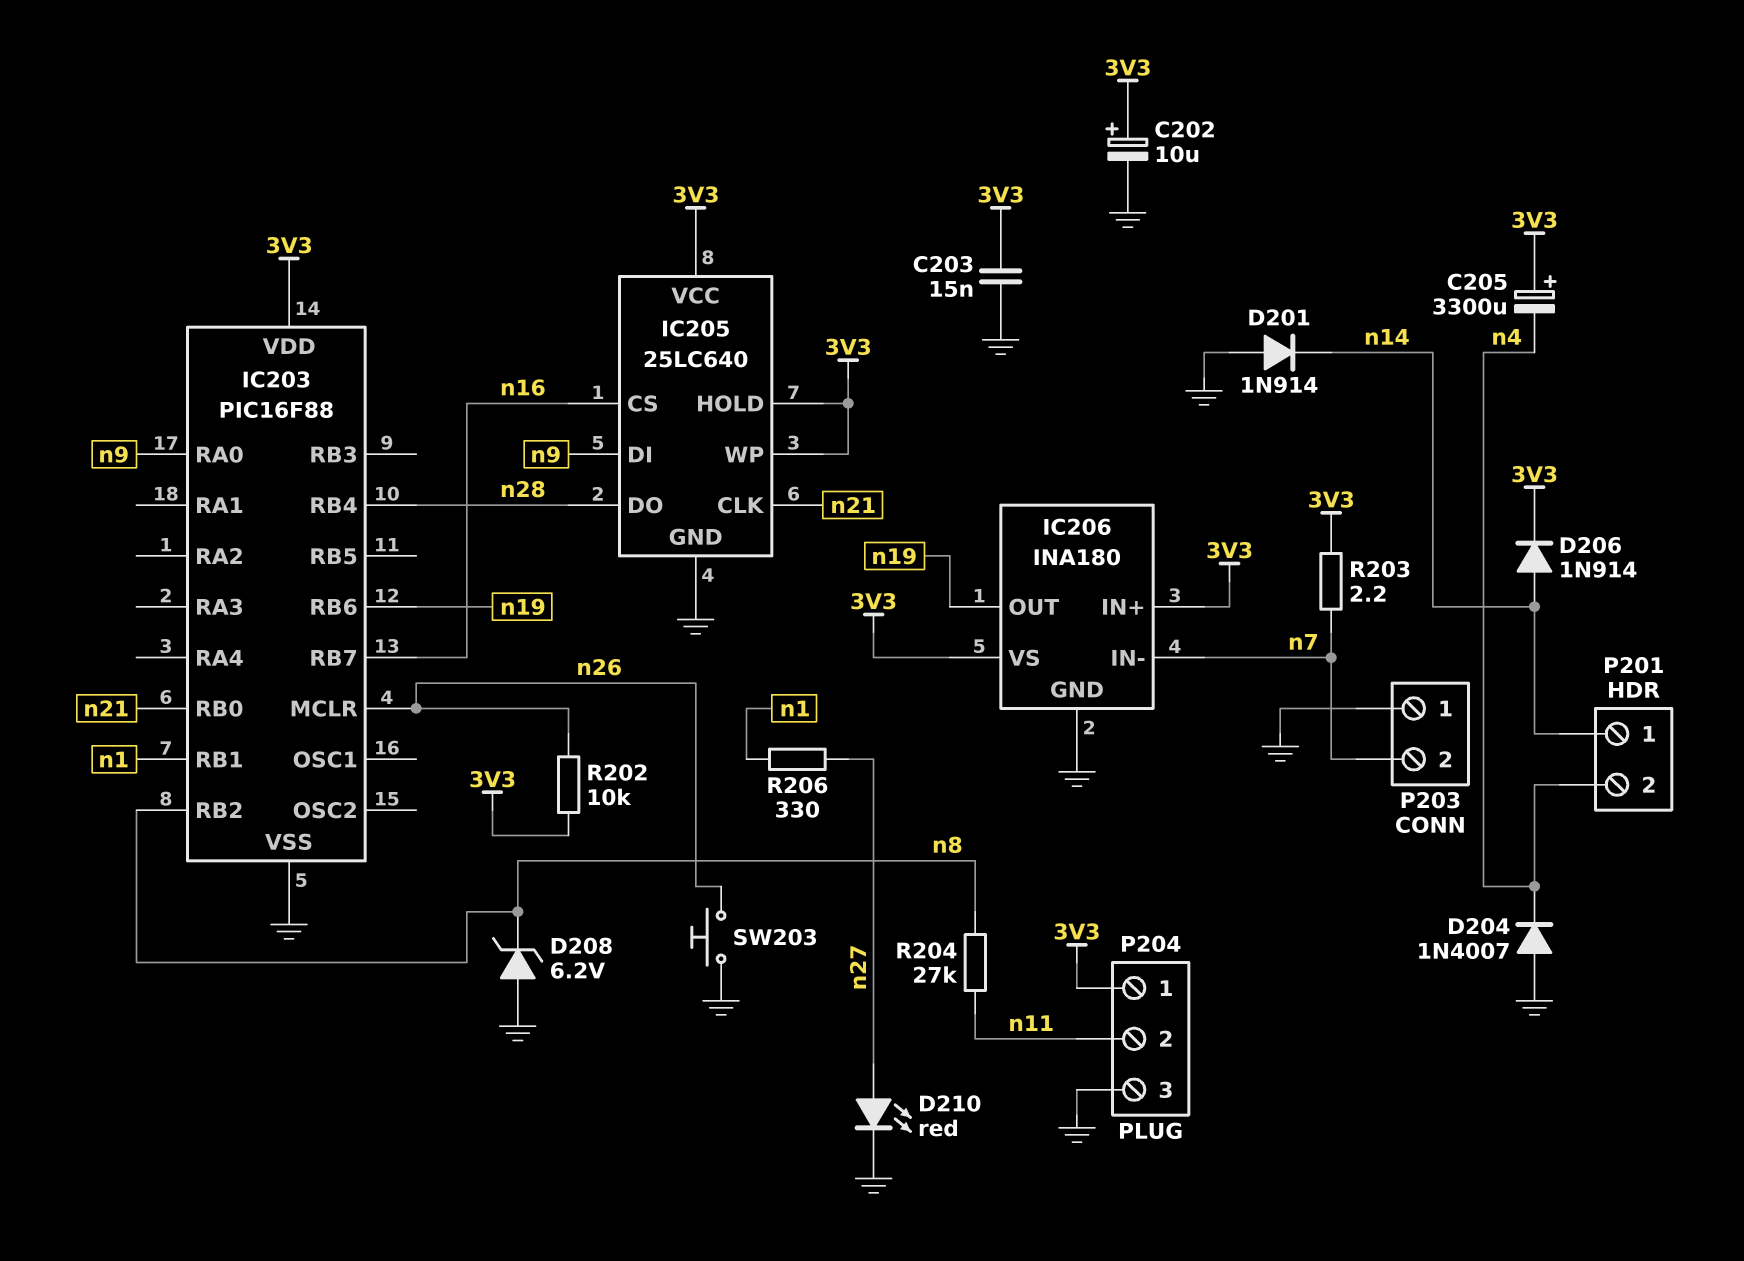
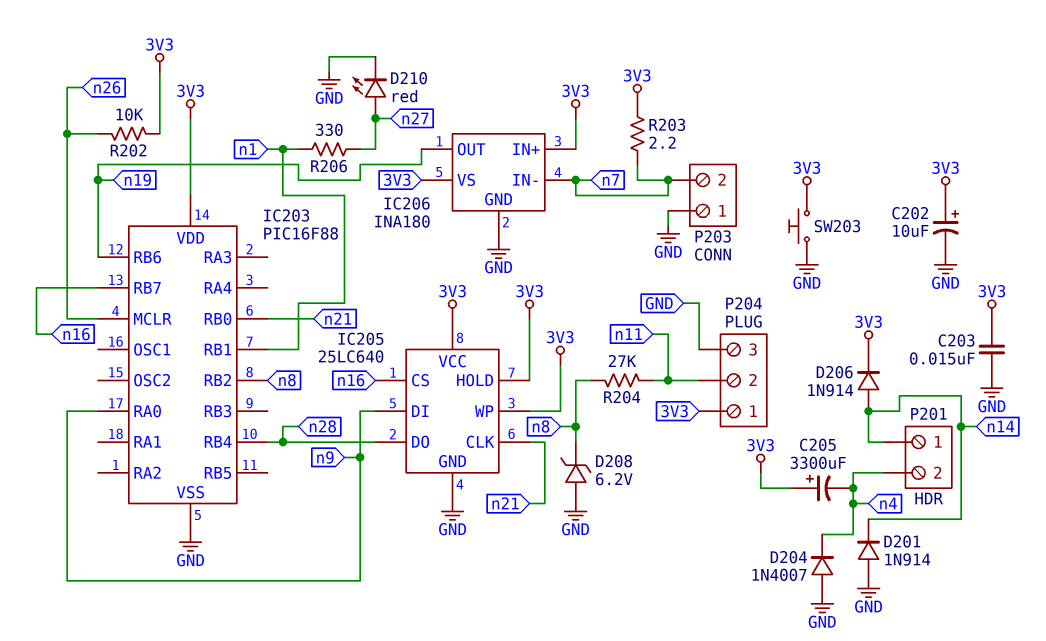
SW203: button (GND, n26) -> button (3V3, GND)

